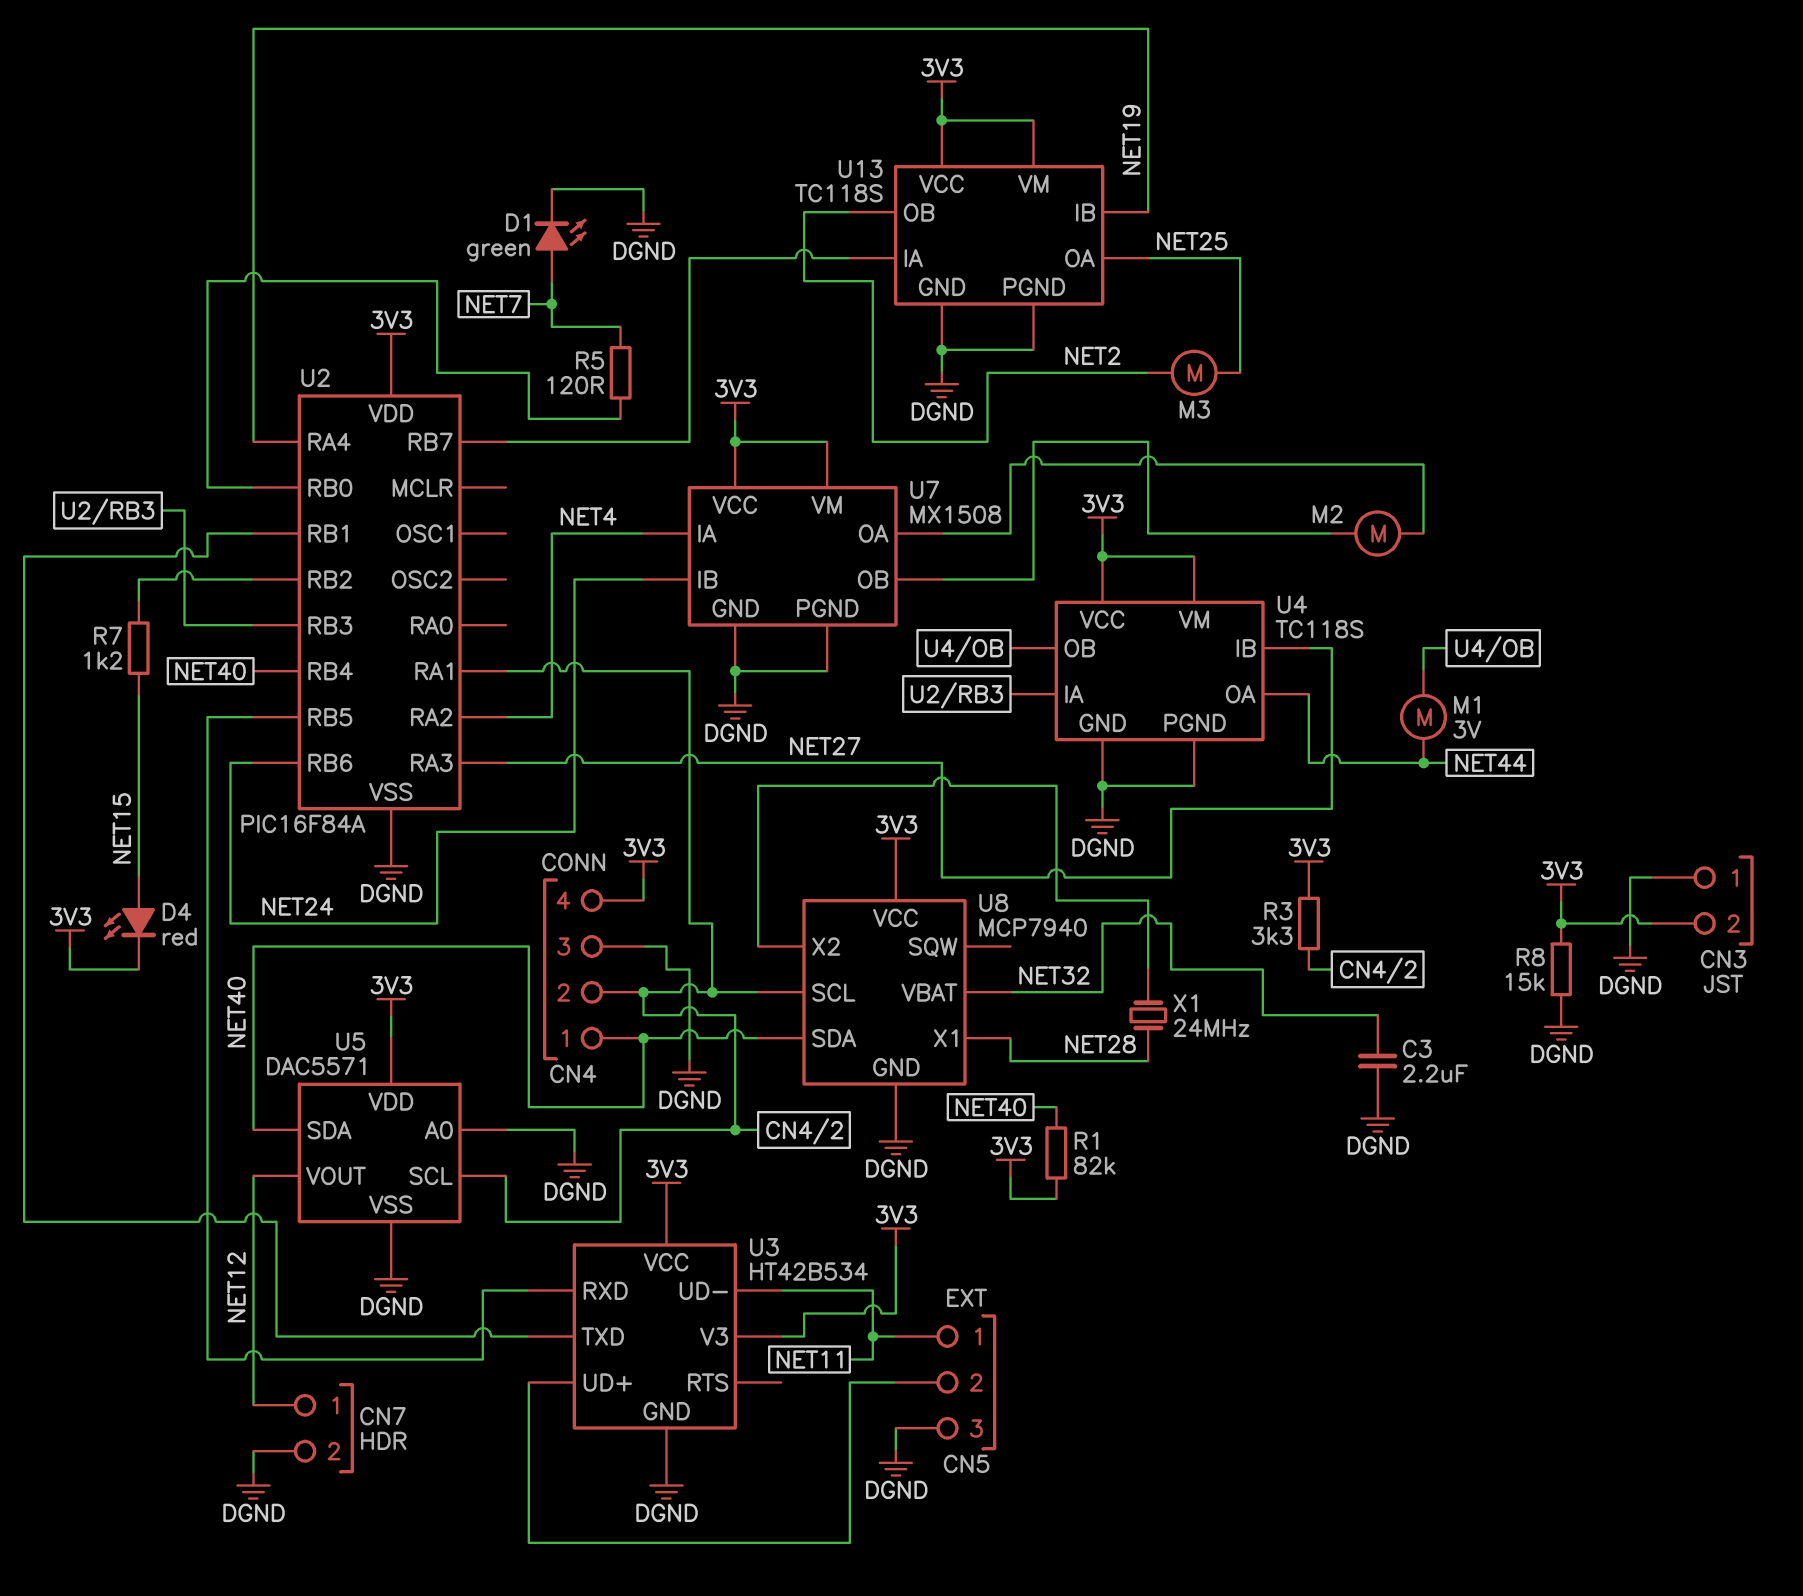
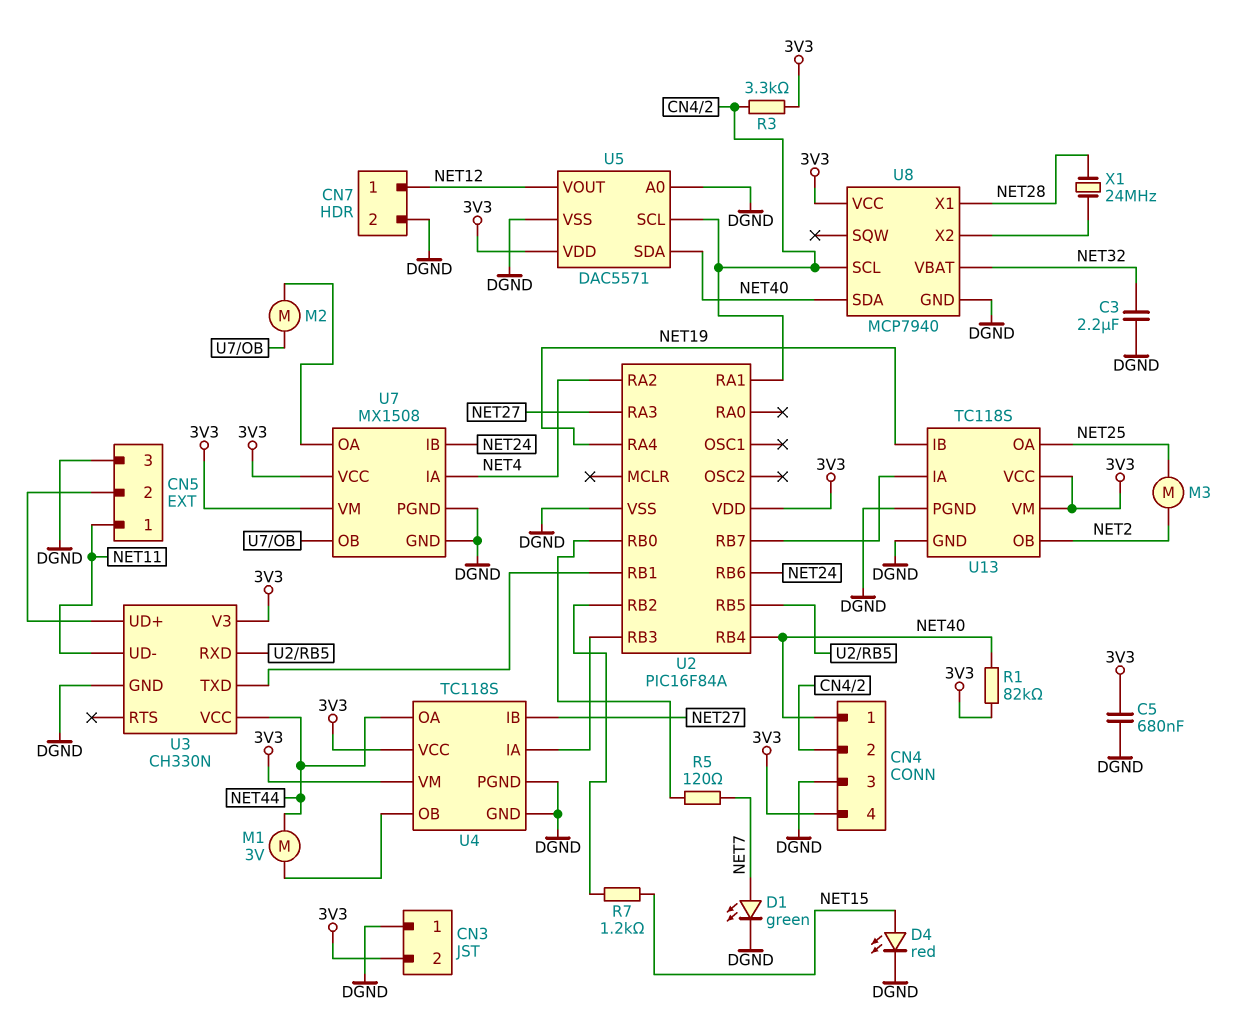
C5: none -> 680nF (3V3, DGND)
D4: LED red (A NET15, K 3V3) -> LED red (A NET15, K DGND)
R8: 15k (3V3, DGND) -> none
U3: HT42B534 -> CH330N
U3 pin VCC: 3V3 -> NET44

